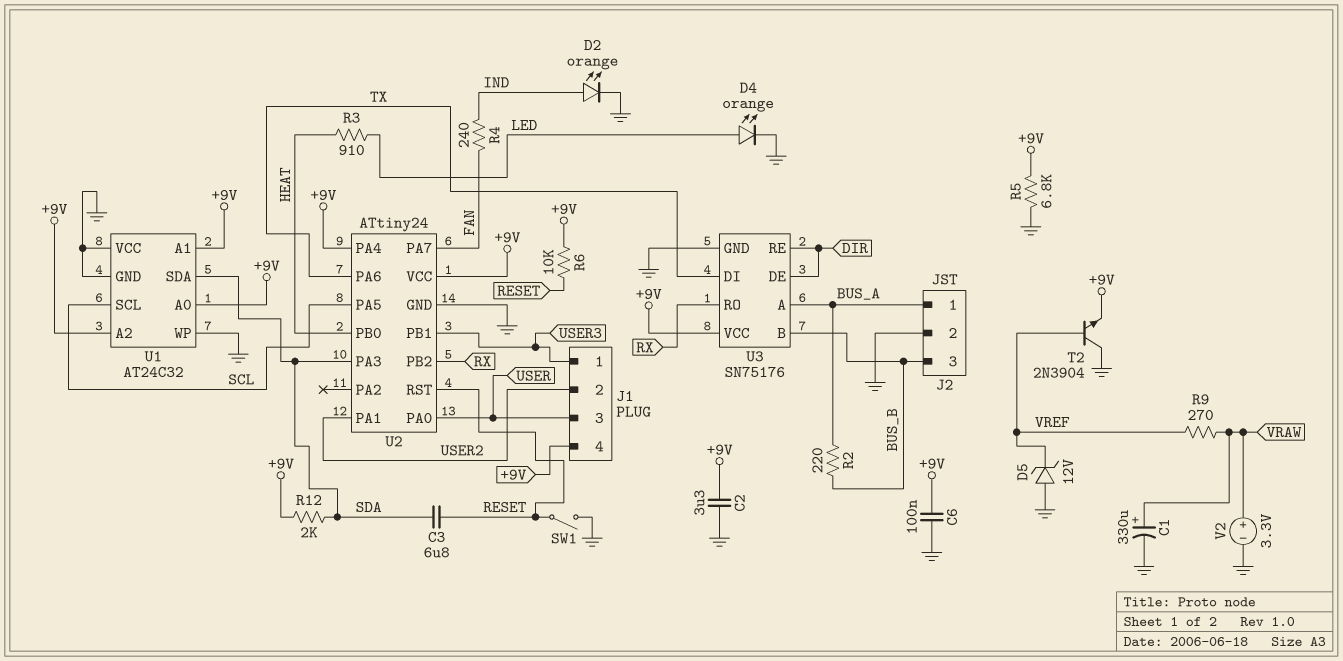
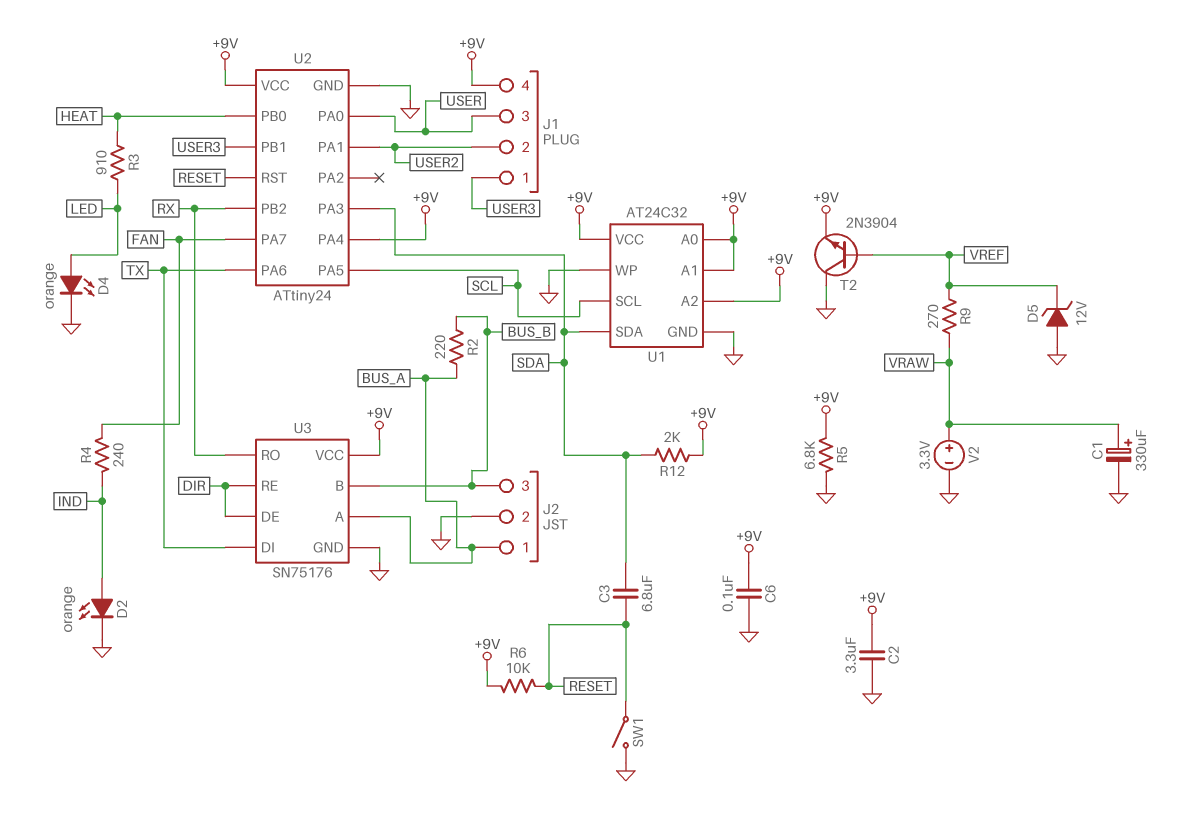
U1 pin VCC: GND -> +9V

